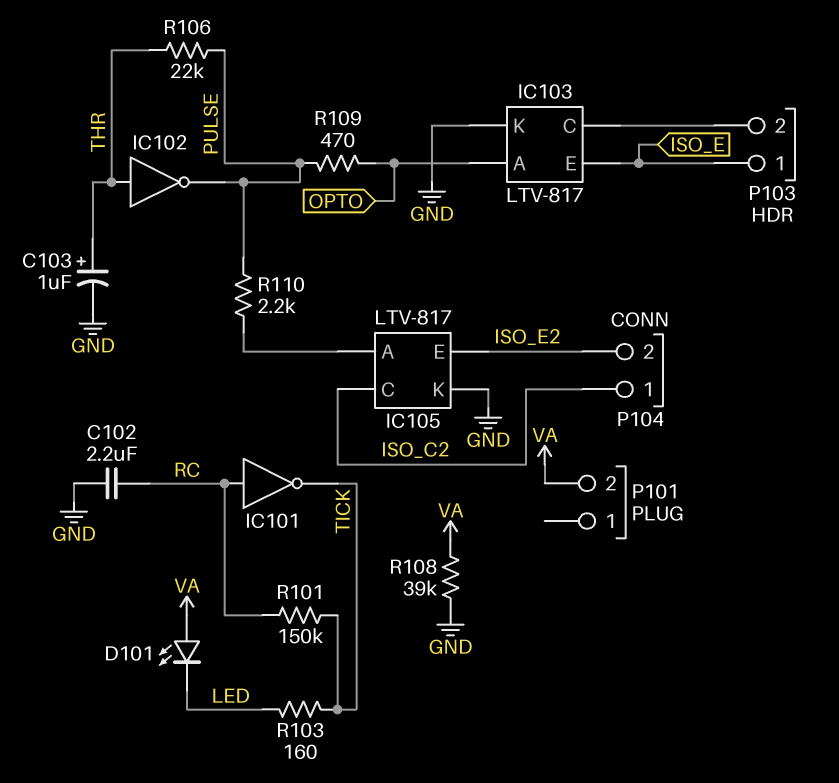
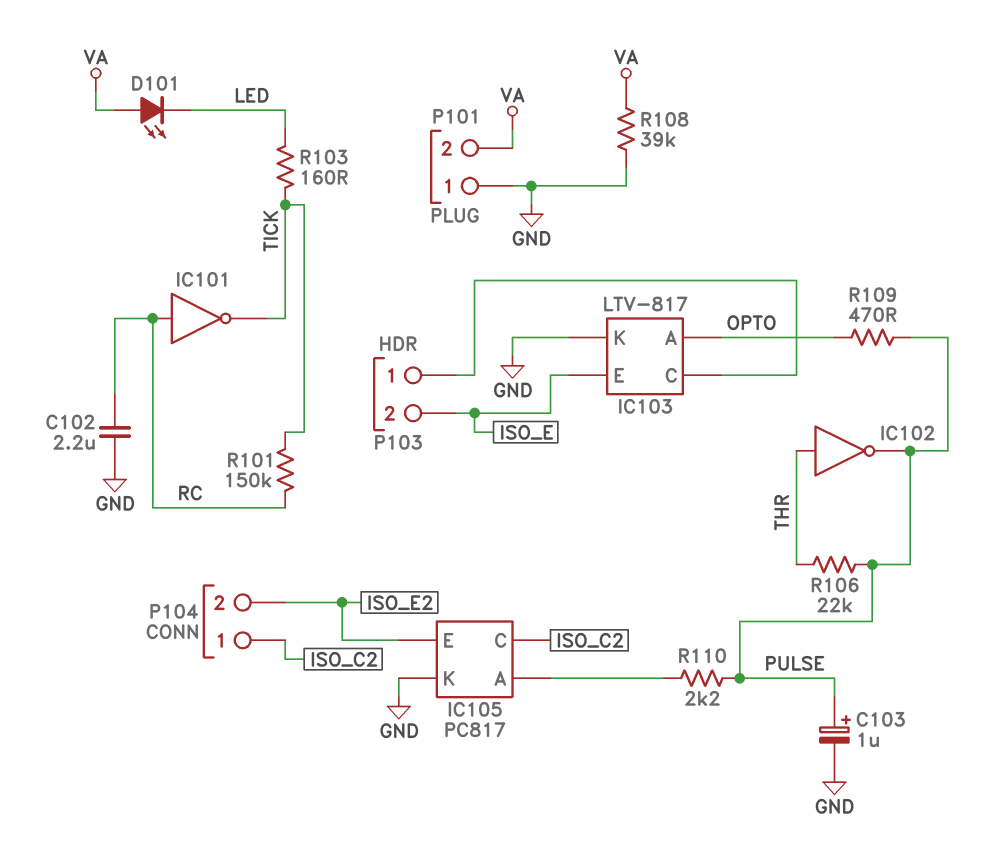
C103: 1uF (plus THR, minus GND) -> 1uF (plus PULSE, minus GND)
IC105: LTV-817 -> PC817
P101 pin 1: none -> GND
P103 pin 1: ISO_E -> IC103/C
P103 pin 2: IC103/C -> ISO_E

